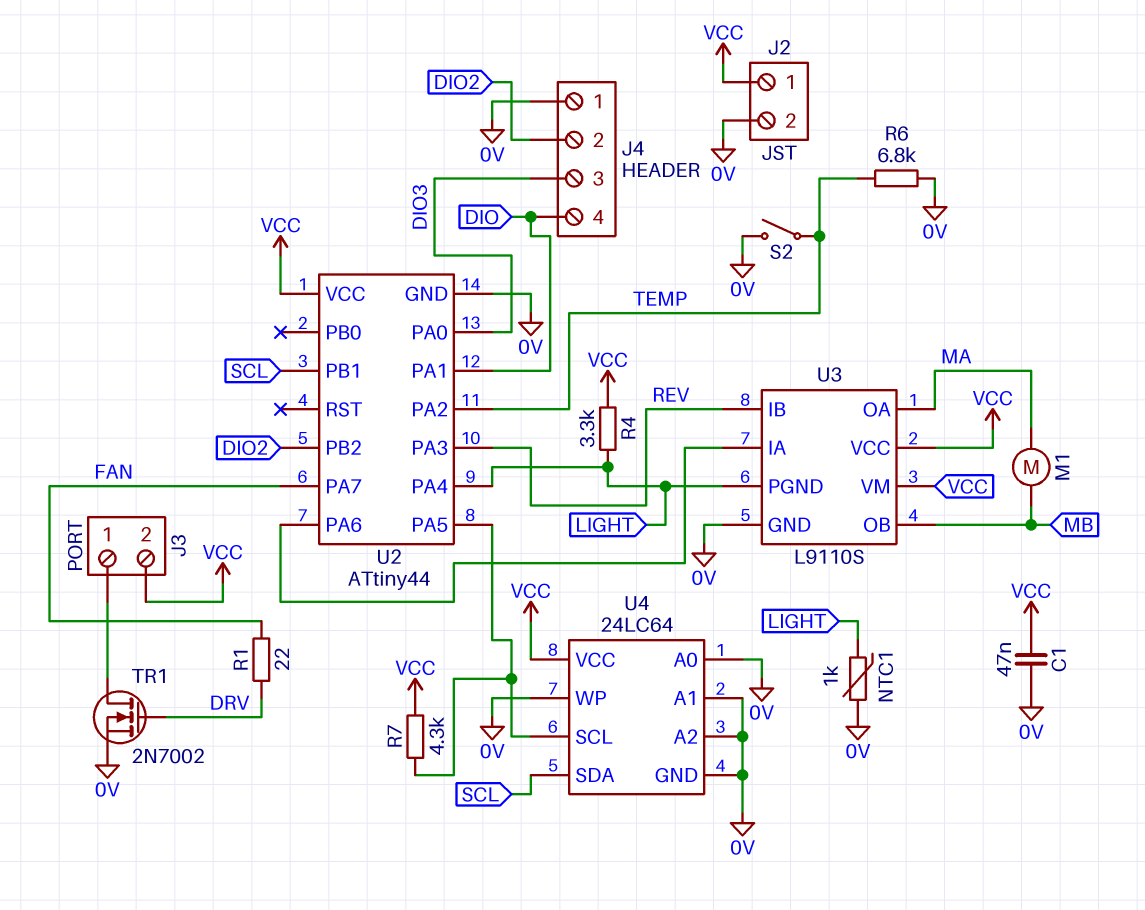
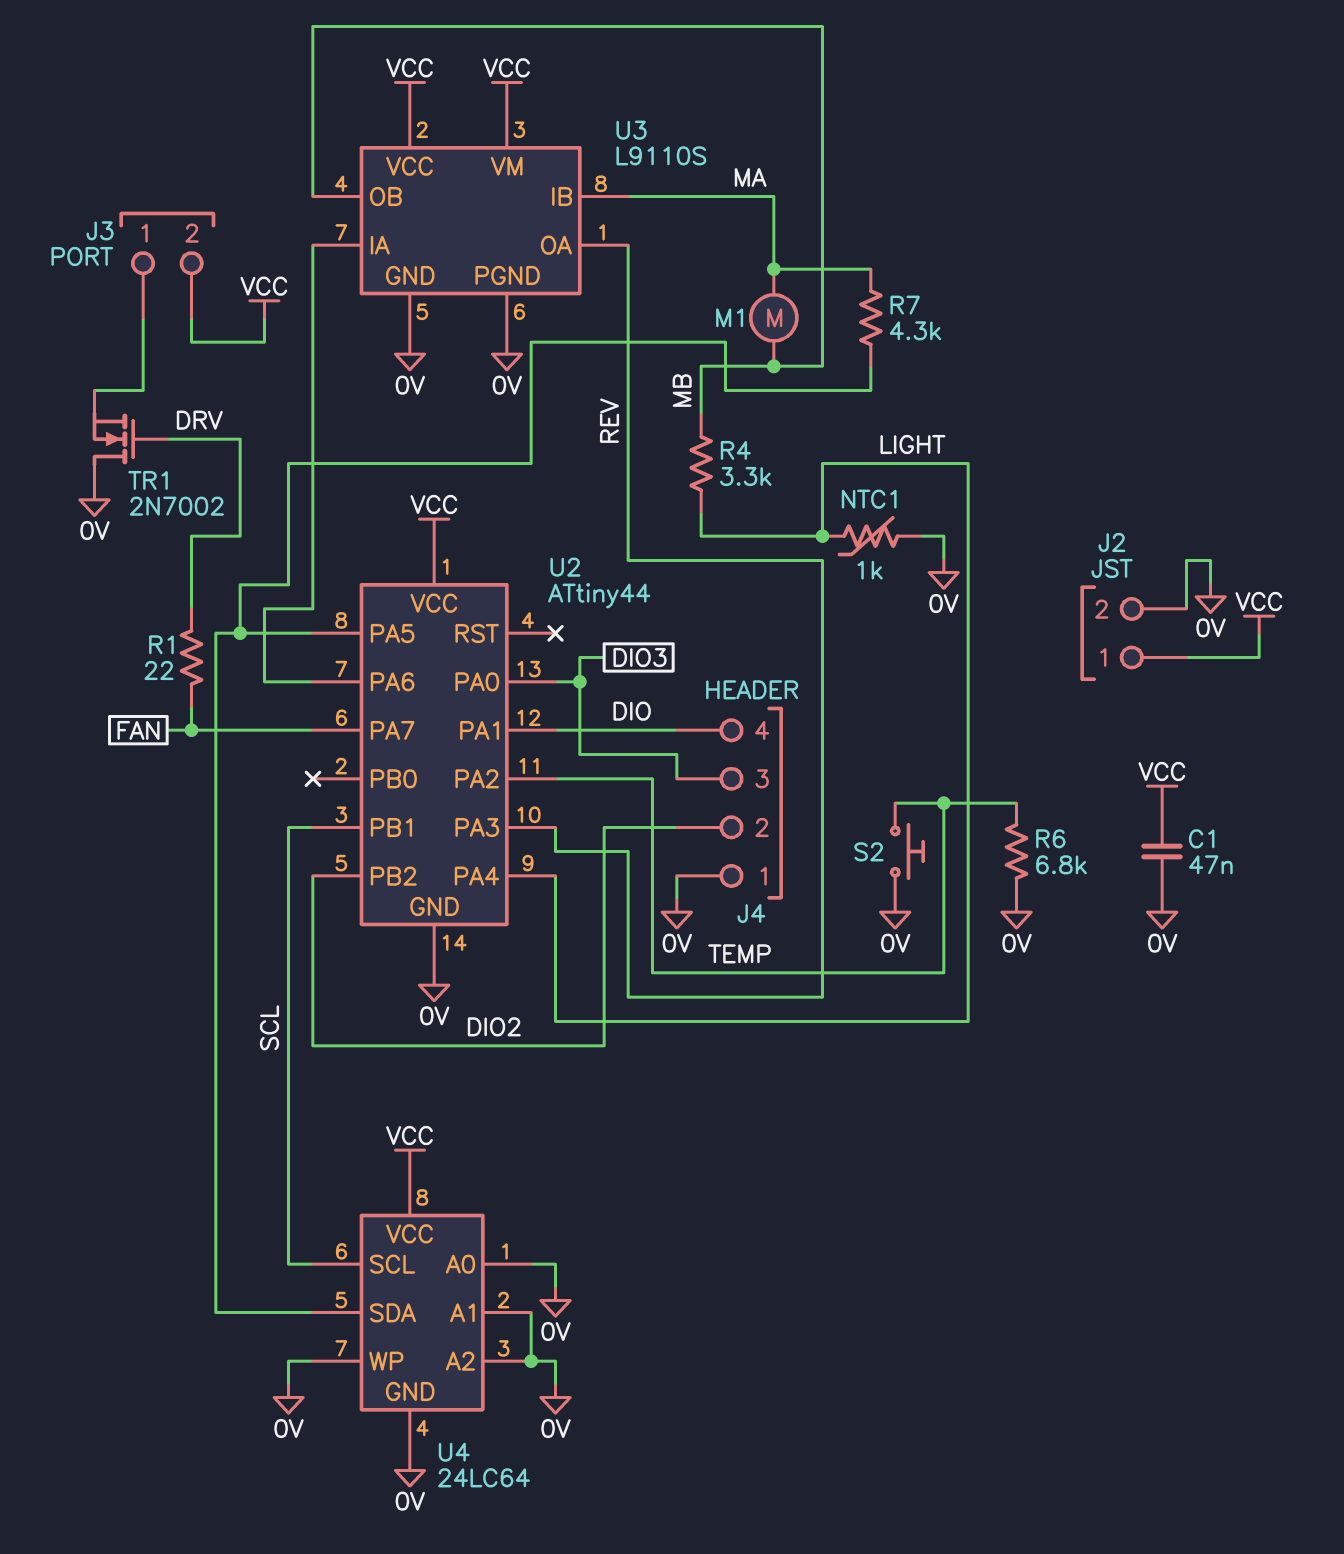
R4: 3.3k (LIGHT, VCC) -> 3.3k (LIGHT, MB)
R7: 4.3k (U2/PA5, VCC) -> 4.3k (MA, U2/PA5)
S2: switch (0V, TEMP) -> button (0V, TEMP)
TR1: NMOS 2N7002 (G DRV, D J3/1, S 0V) -> NMOS 2N7002 (G DRV, D 0V, S J3/1)
U3 pin IB: REV -> MA
U3 pin OA: MA -> REV
U3 pin PGND: LIGHT -> 0V
U4 pin SCL: U2/PA5 -> SCL
U4 pin SDA: SCL -> U2/PA5

